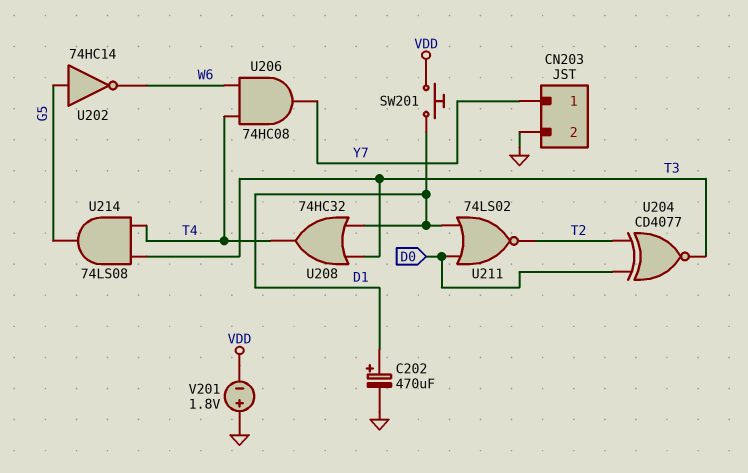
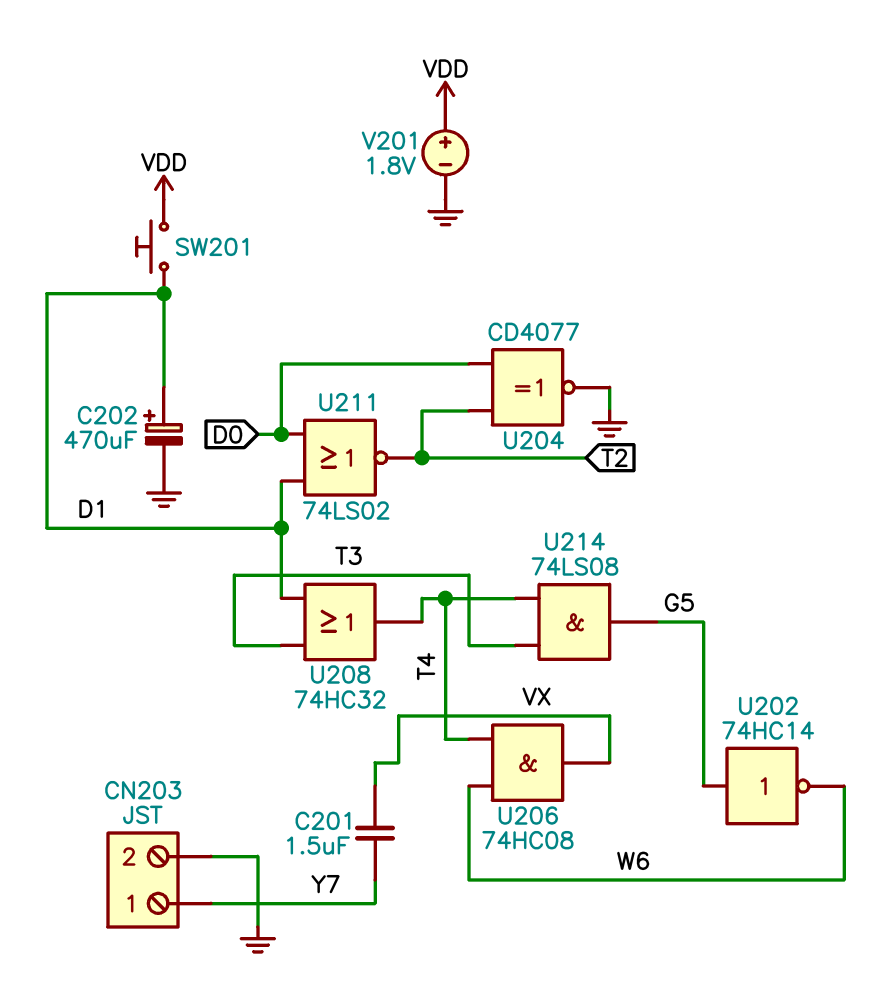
C201: none -> 1.5uF (VX, Y7)
U204: XNOR CD4077 (in D0, in T2, out T3) -> XNOR CD4077 (in D0, in T2, out GND)
U206: AND 74HC08 (in T4, in W6, out Y7) -> AND 74HC08 (in T4, in W6, out VX)
V201: 1.8V (plus GND, minus VDD) -> 1.8V (plus VDD, minus GND)

